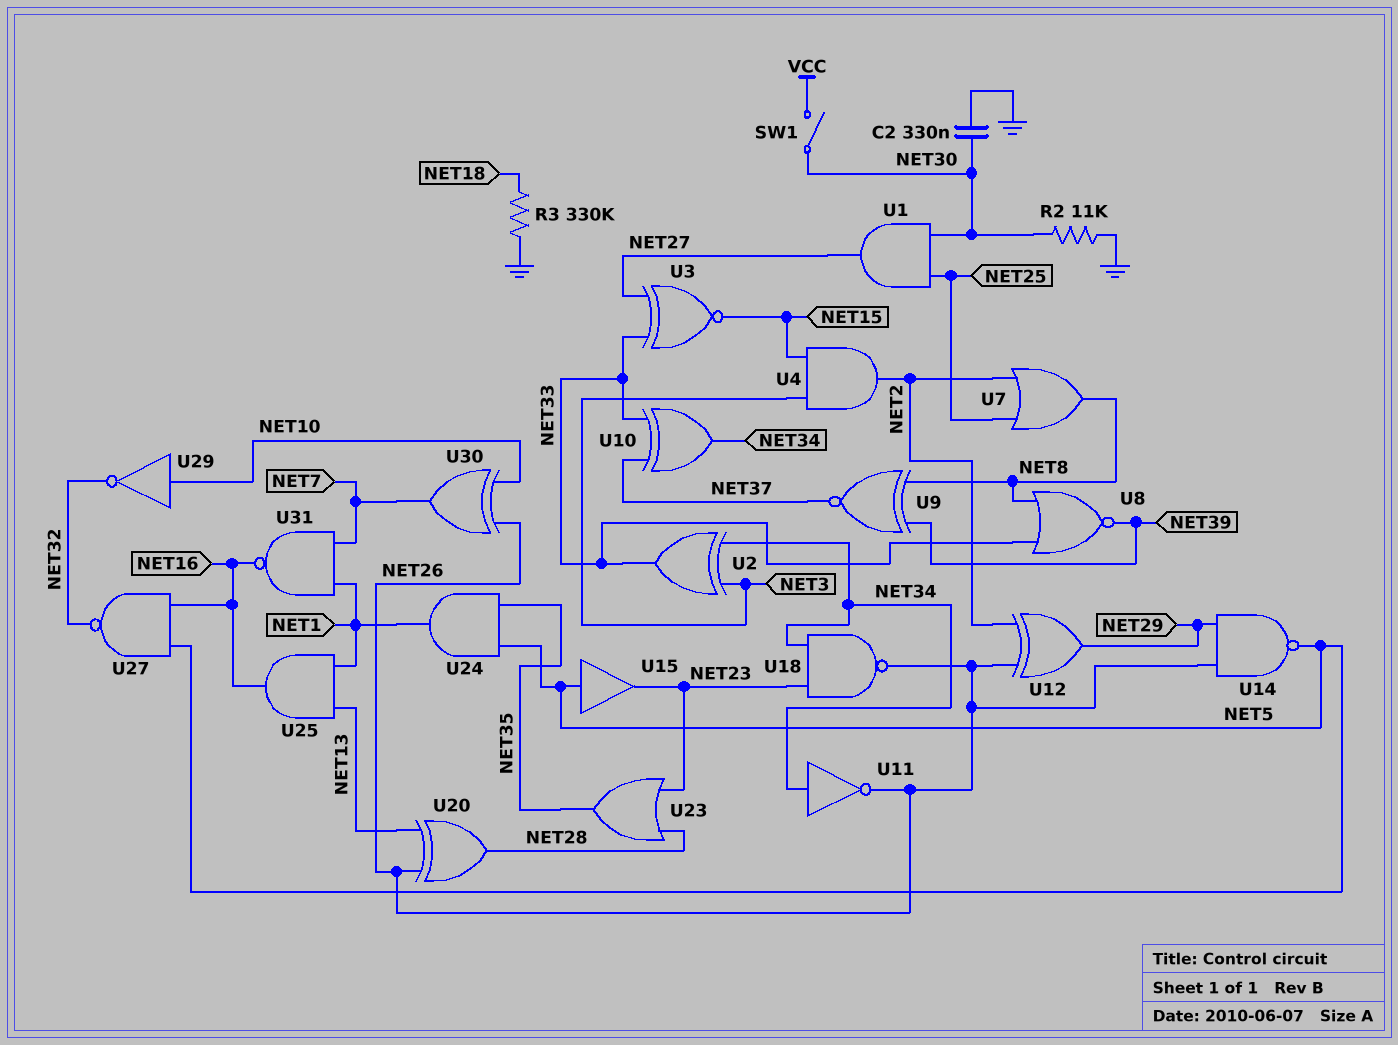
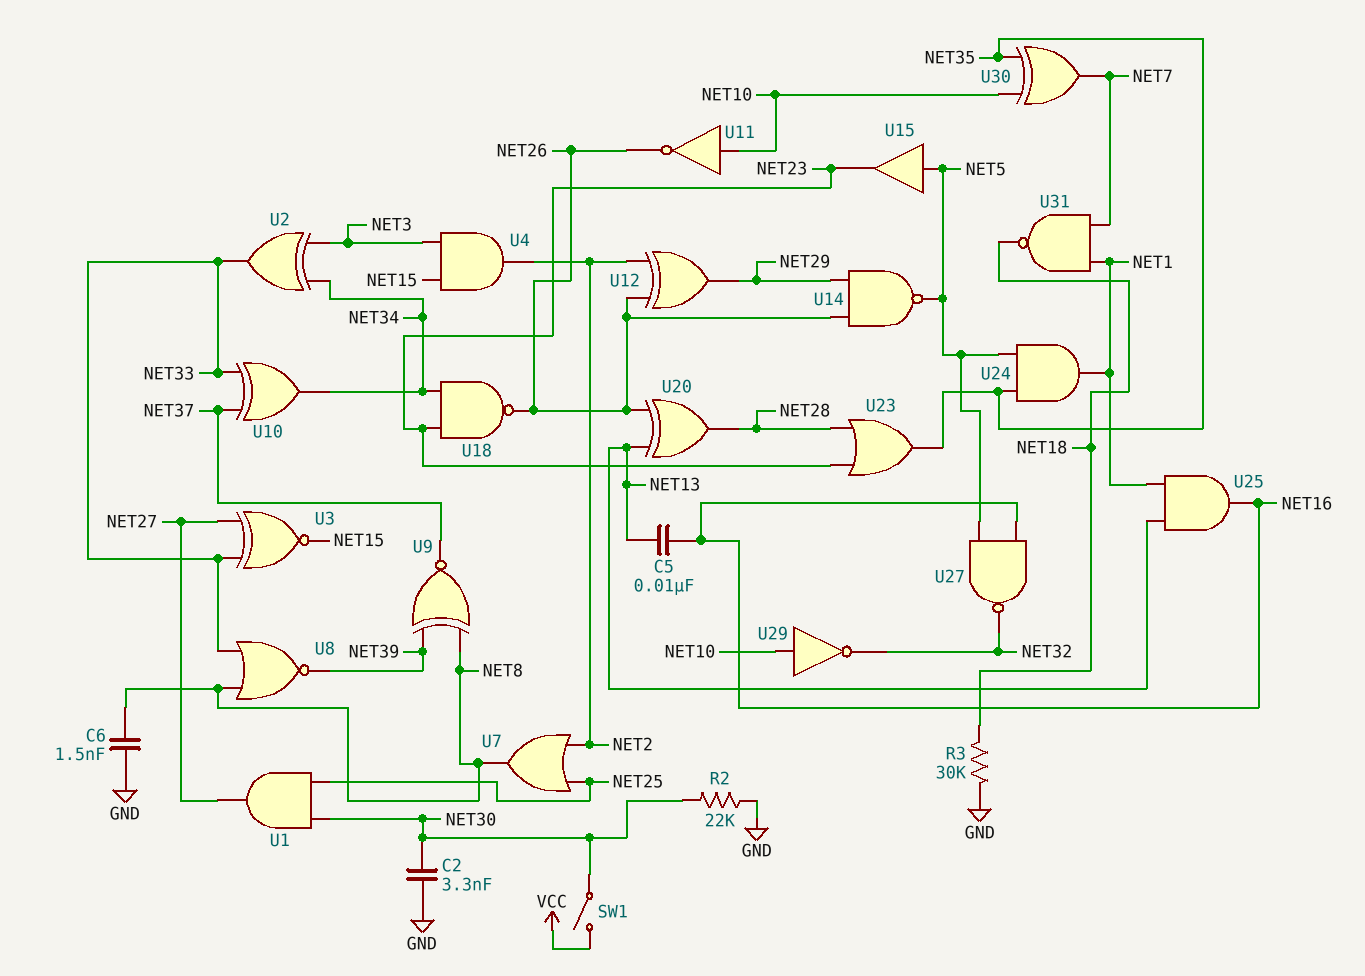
C2: 330nF (GND, NET30) -> 3.3nF (GND, NET30)
C5: none -> 10nF (NET13, NET16)
C6: none -> 1.5nF (GND, NET8)
R2: 11k (GND, NET30) -> 22k (GND, NET30)
R3: 330k (GND, NET18) -> 30k (GND, NET18)
U11: NOT (in NET34, out NET26) -> NOT (in NET10, out NET26)
U30: XOR (in NET10, in NET26, out NET7) -> XOR (in NET10, in NET35, out NET7)
U31: NAND (in NET1, in NET7, out NET16) -> NAND (in NET1, in NET7, out NET18)

